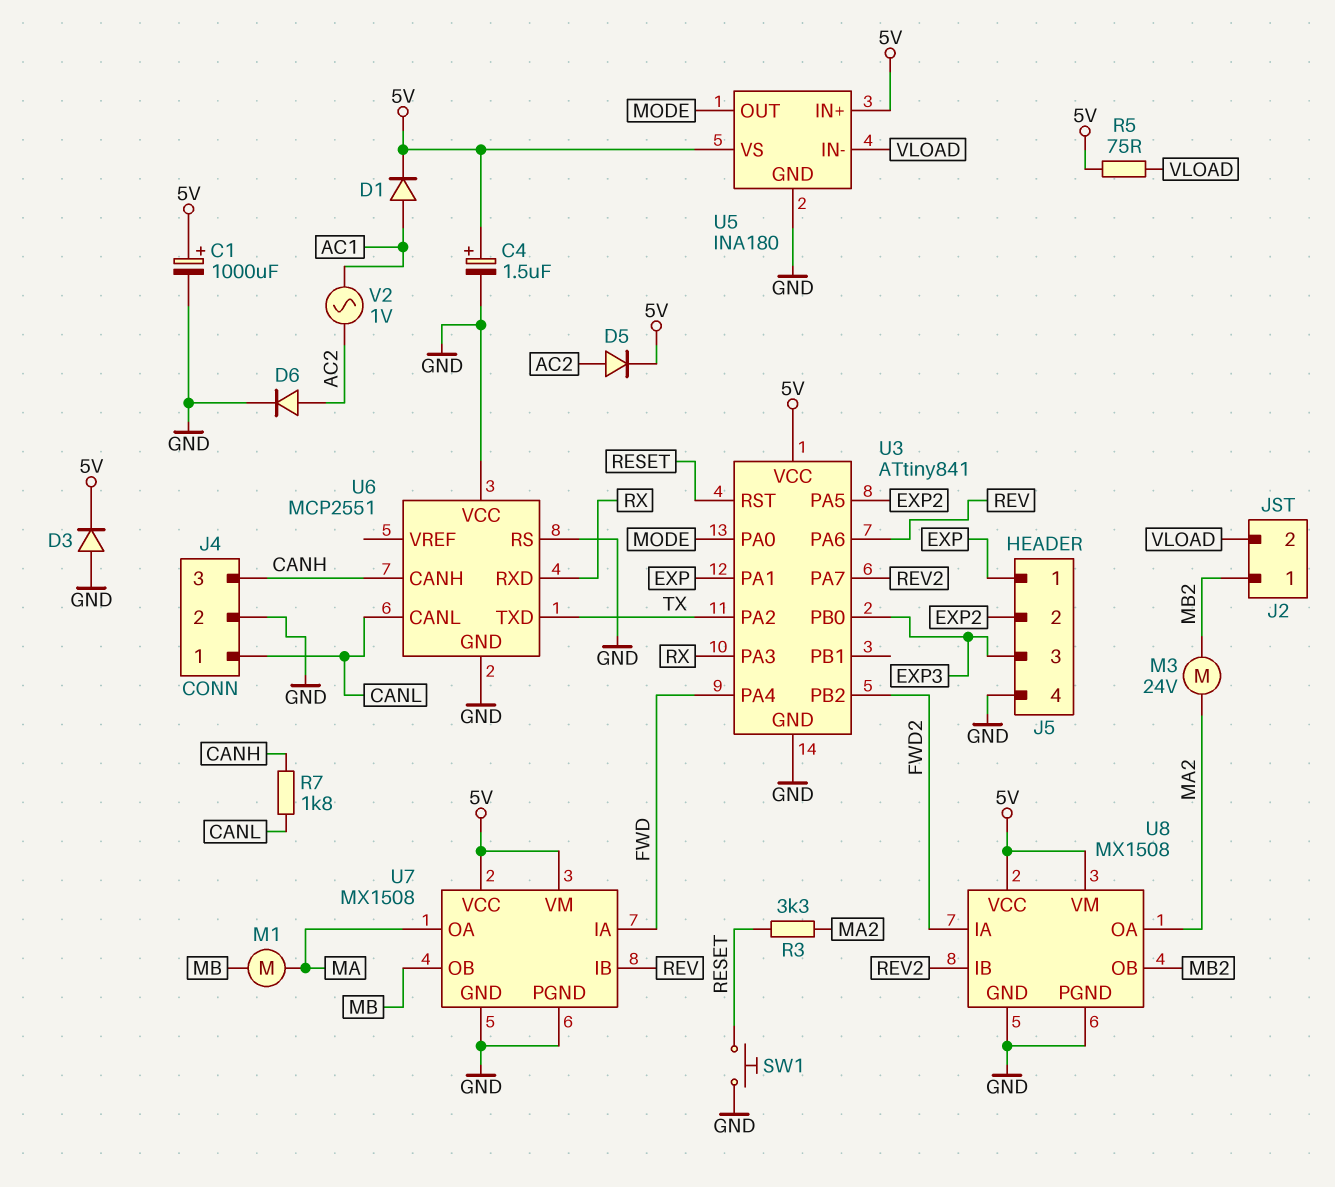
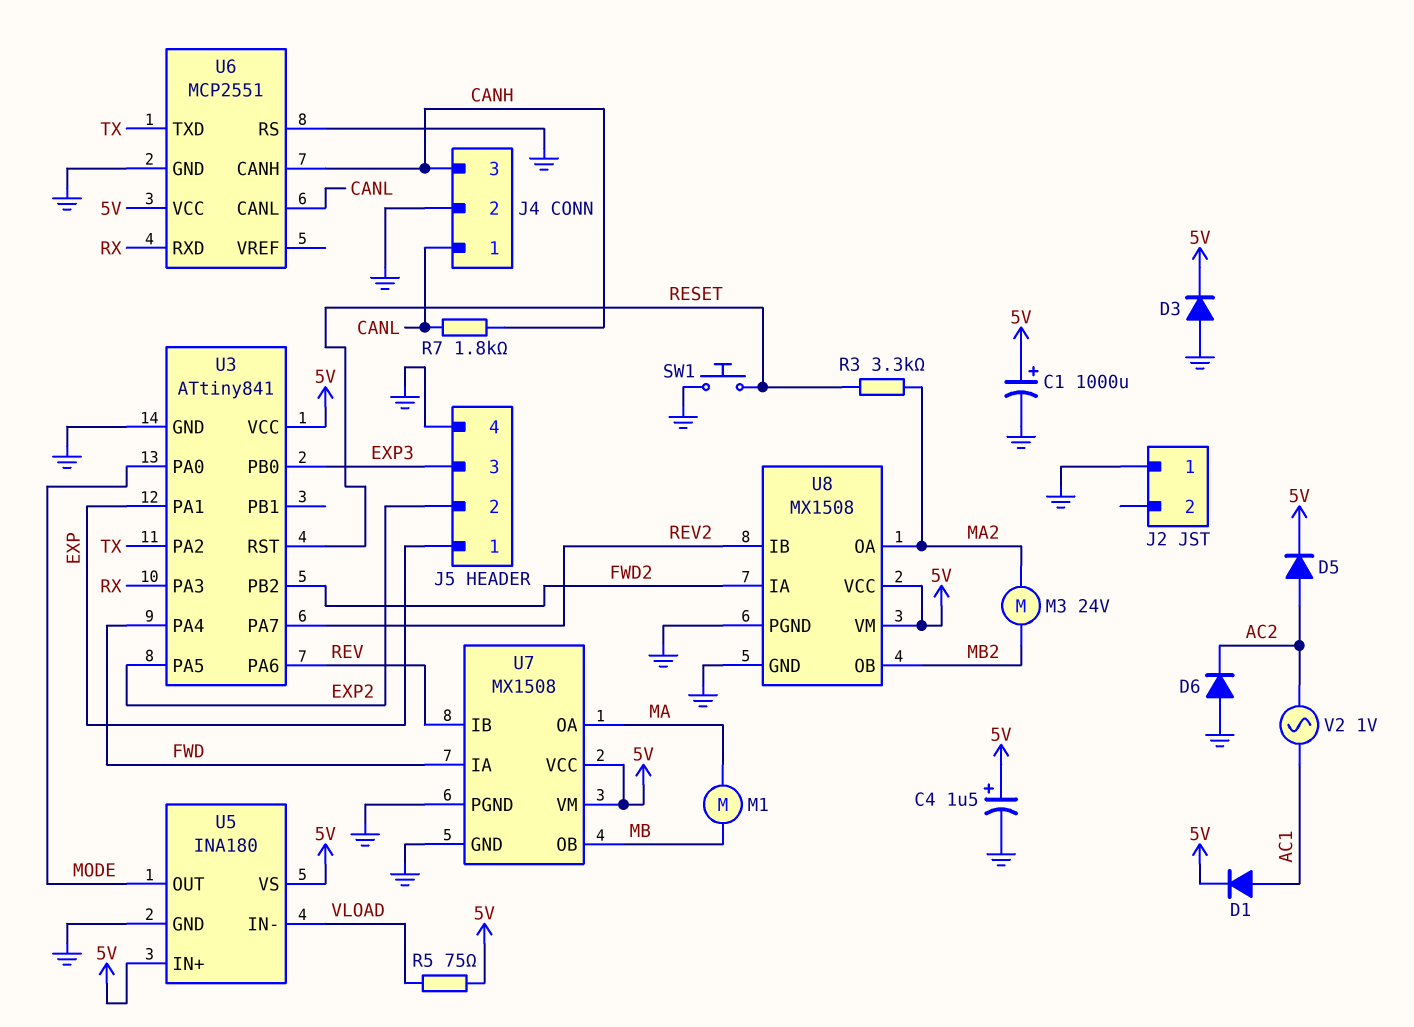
D6: diode (A AC2, K GND) -> diode (A GND, K AC2)
J2 pin 1: MB2 -> GND
J2 pin 2: VLOAD -> none
U6 pin VCC: GND -> 5V

